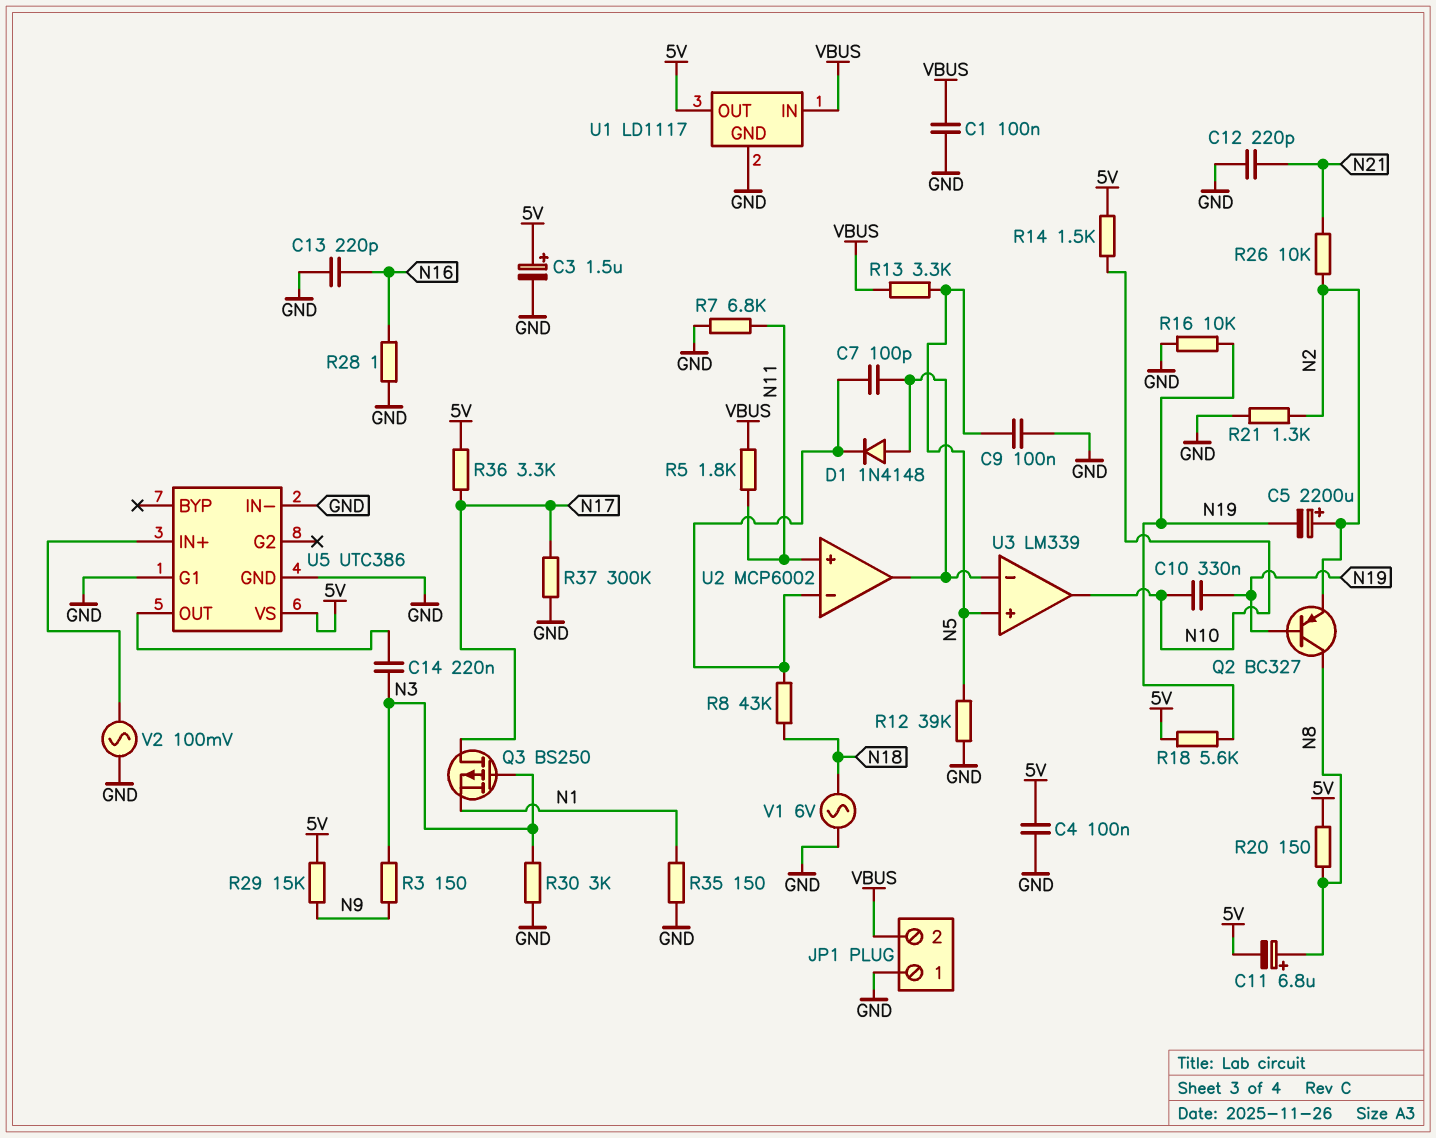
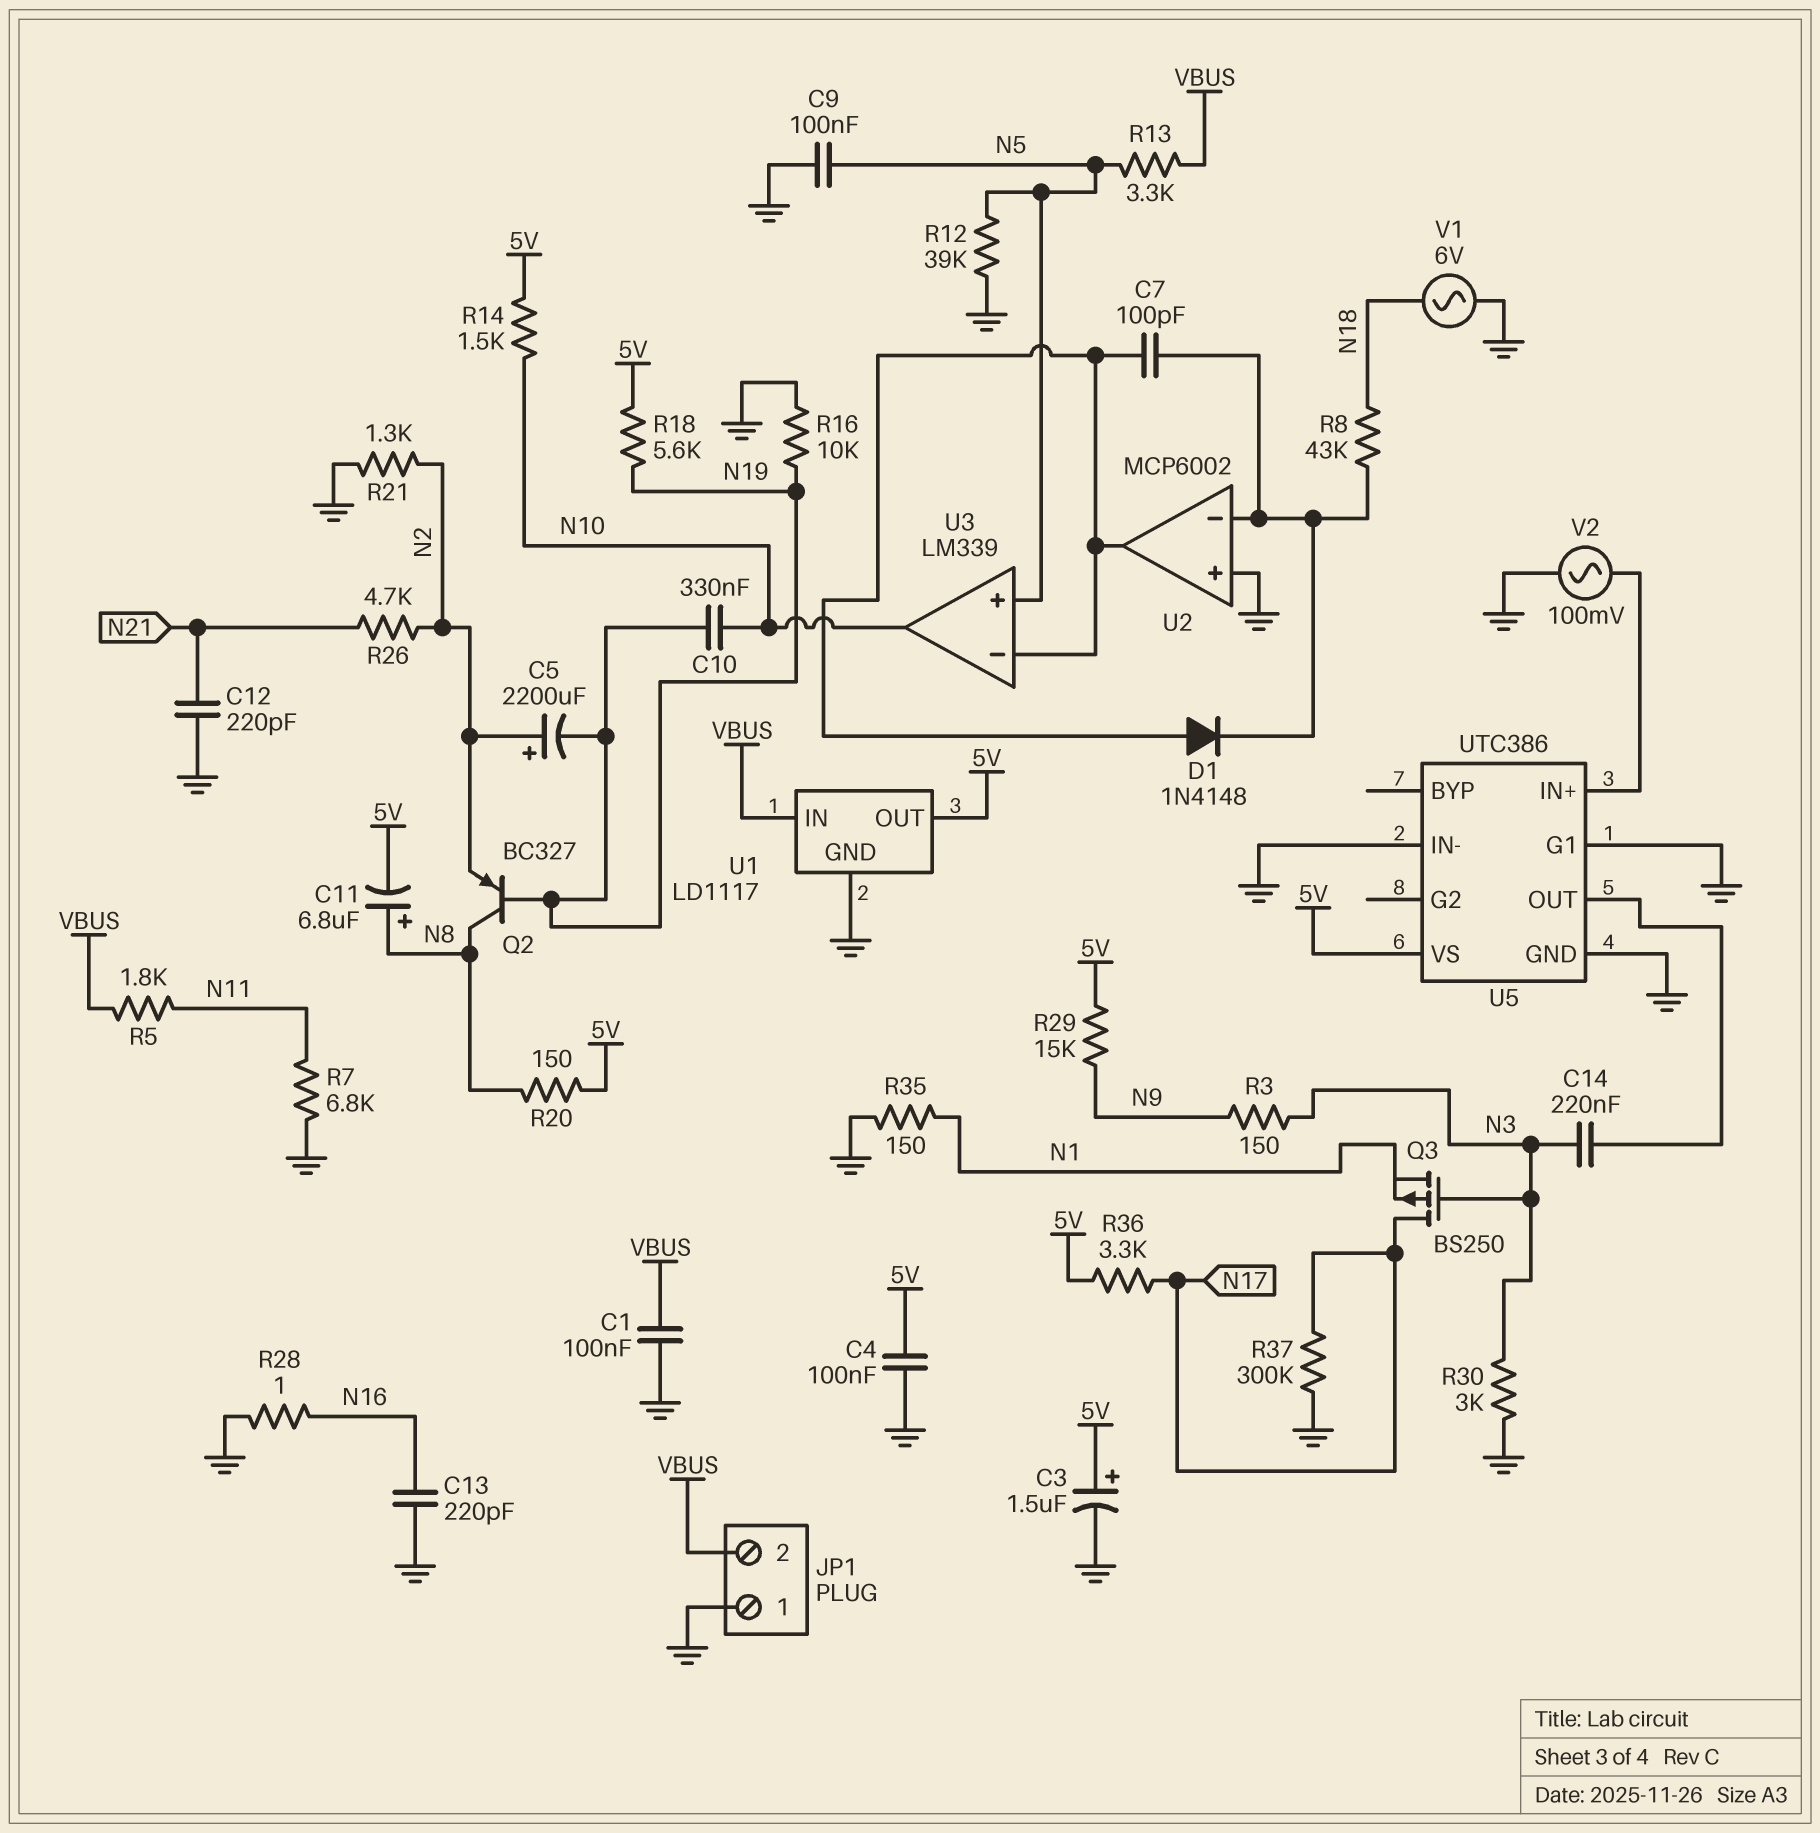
R26: 10k (N2, N21) -> 4.7k (N2, N21)
U2 pin in+: N11 -> GND

